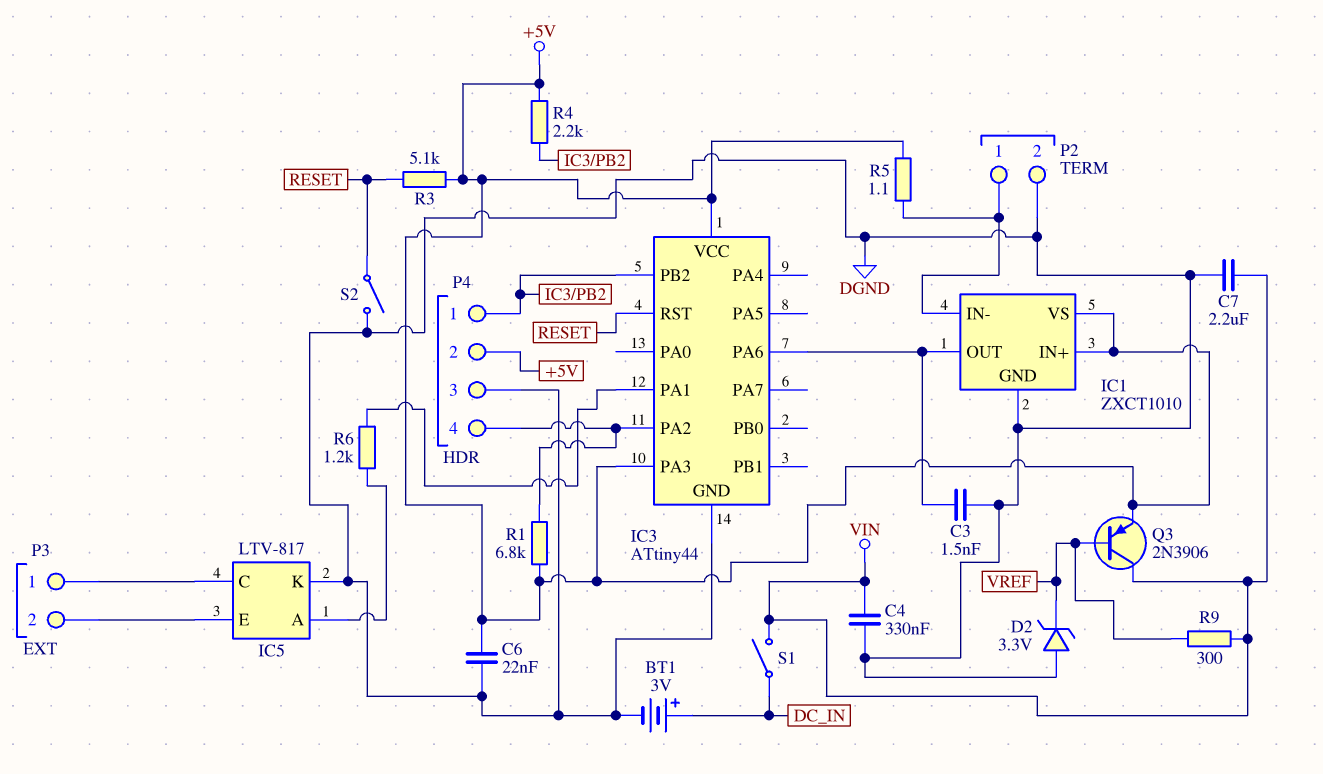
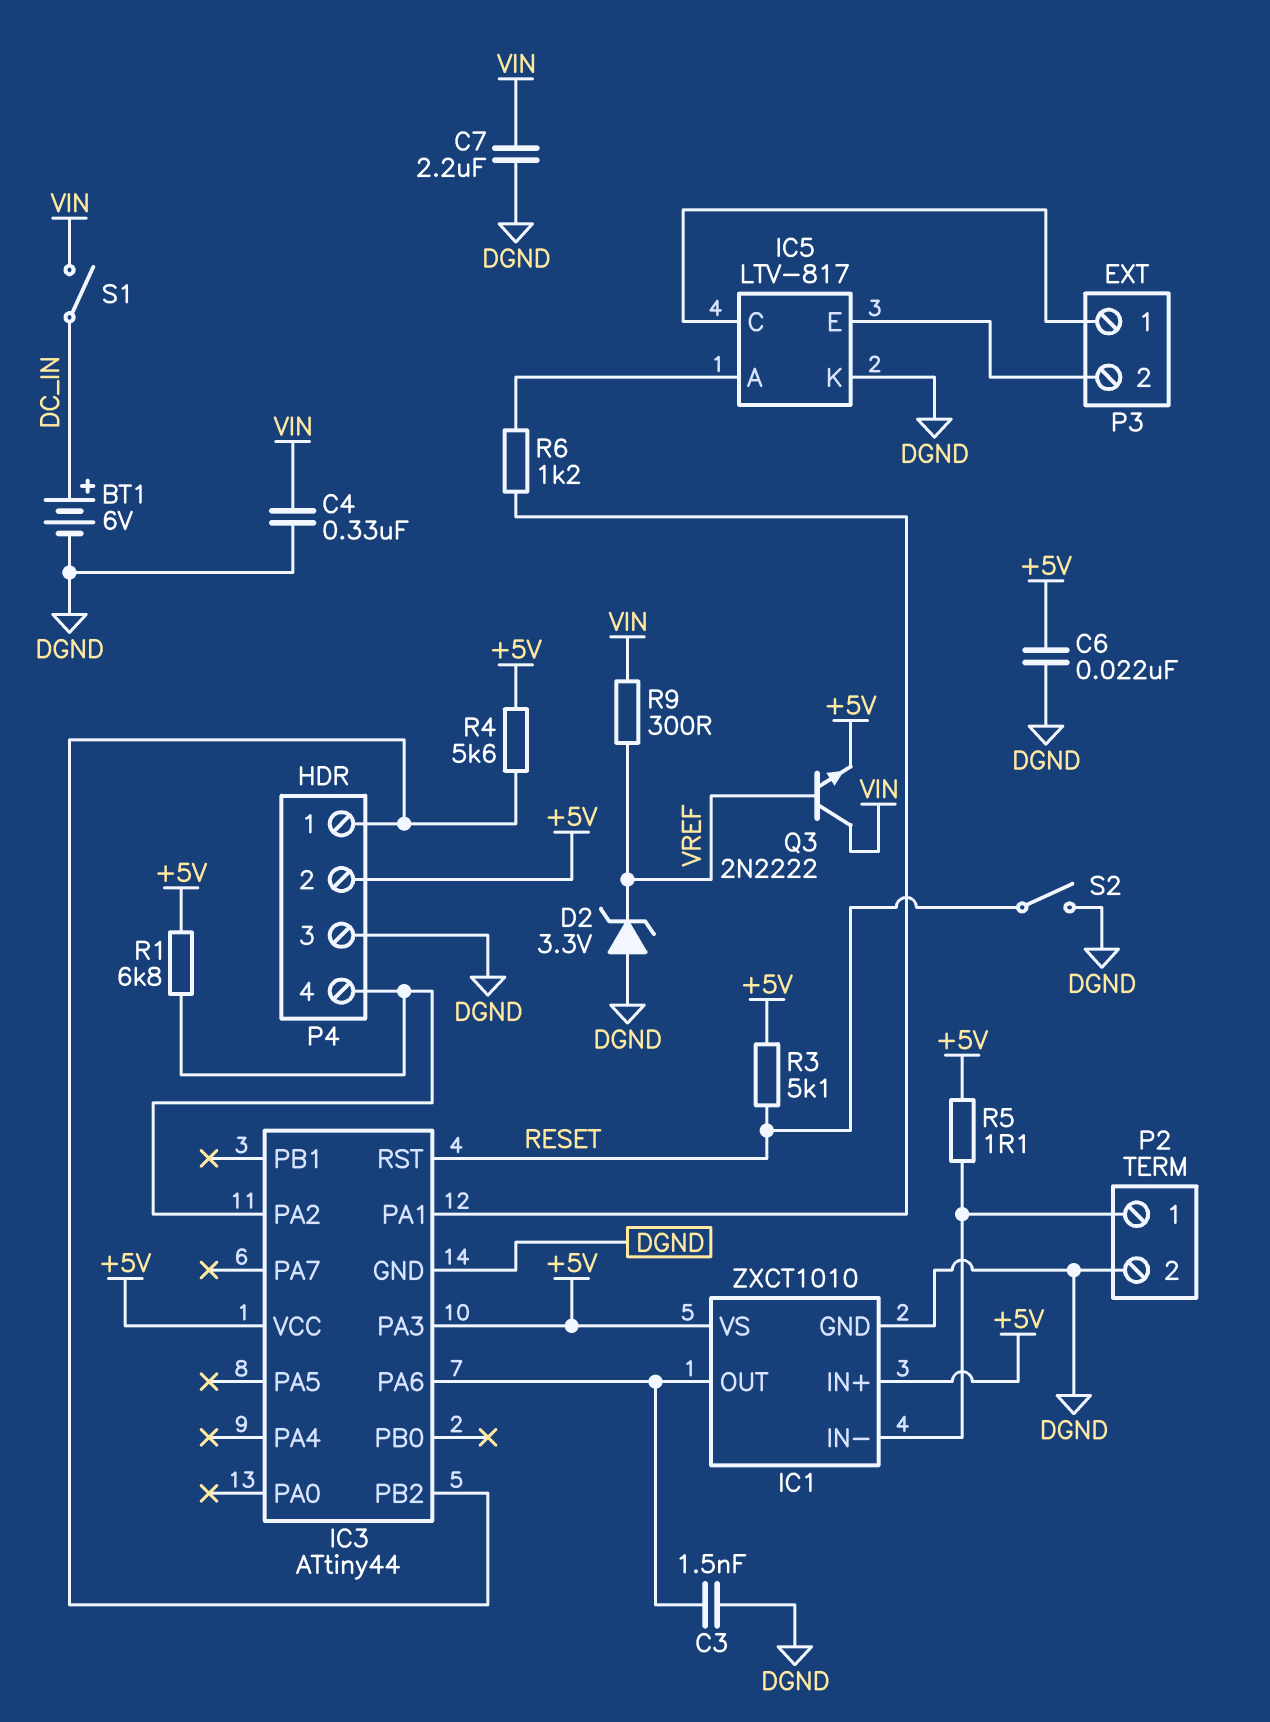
BT1: 3V (plus DC_IN, minus DGND) -> 6V (plus DC_IN, minus DGND)
Q3: PNP 2N3906 (B VREF, C VIN, E +5V) -> NPN 2N2222 (B VREF, C VIN, E +5V)
R4: 2.2k (+5V, IC3/PB2) -> 5.6k (+5V, IC3/PB2)

